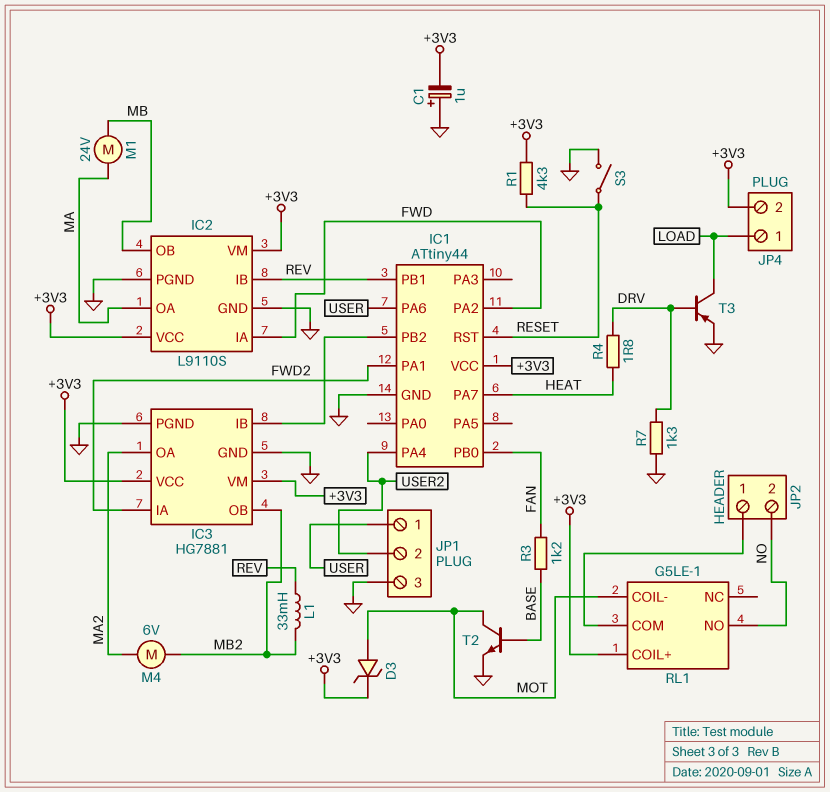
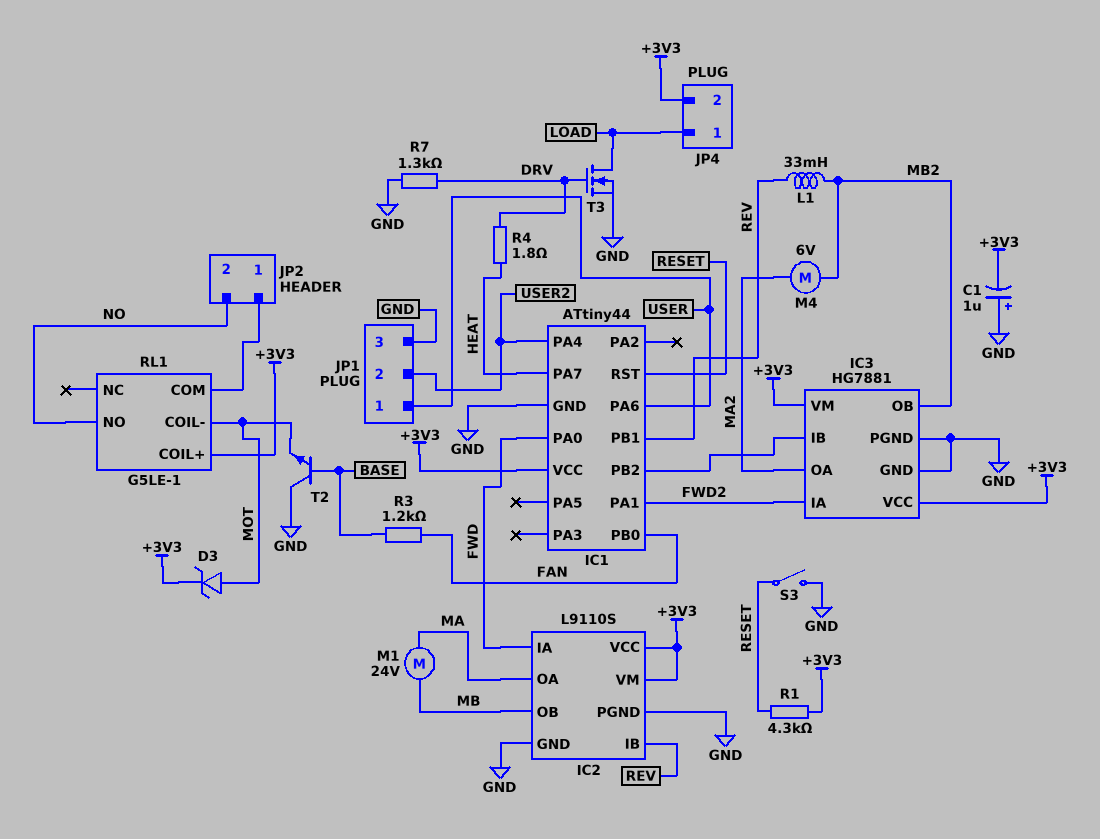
IC1 pin PA0: none -> FWD
IC1 pin PA2: FWD -> none
T2: NPN (B BASE, C MOT, E GND) -> NPN (B BASE, C GND, E MOT)
T3: PNP (B DRV, C LOAD, E GND) -> NMOS (G DRV, D LOAD, S GND)

